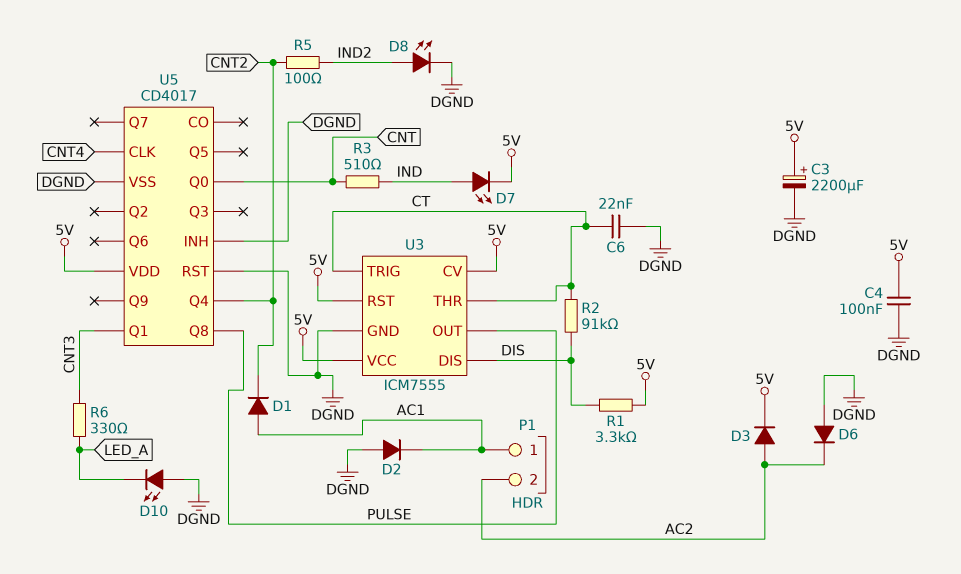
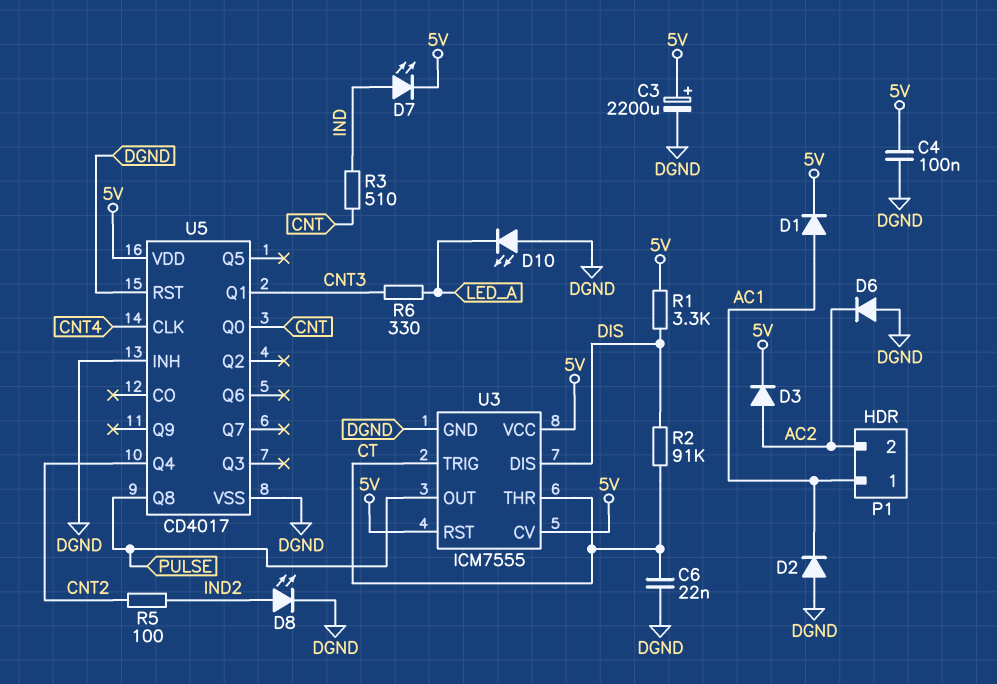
D1: diode (A AC1, K CNT2) -> diode (A AC1, K 5V)

